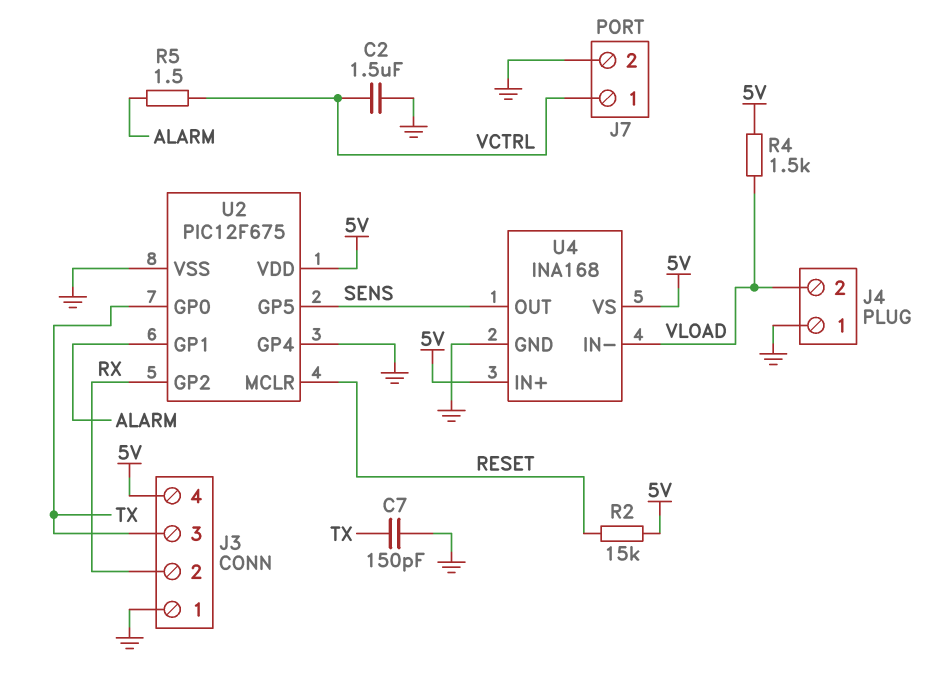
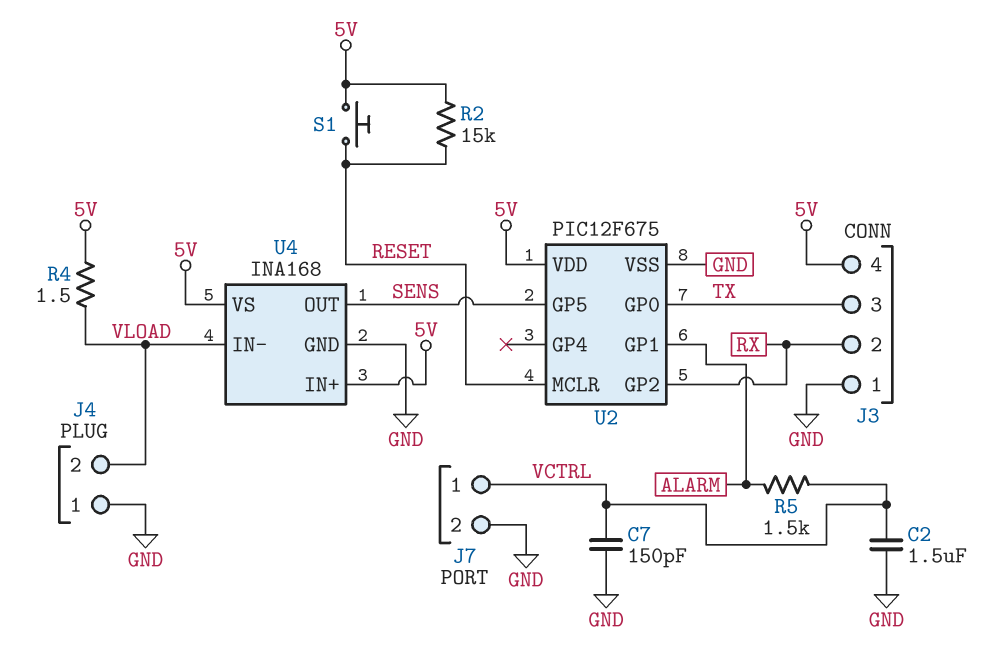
C7: 150pF (GND, TX) -> 150pF (GND, VCTRL)
R4: 1.5k (5V, VLOAD) -> 1.5 (5V, VLOAD)
R5: 1.5 (ALARM, VCTRL) -> 1.5k (ALARM, VCTRL)
S1: none -> button (5V, RESET)
U2 pin GP4: GND -> none

